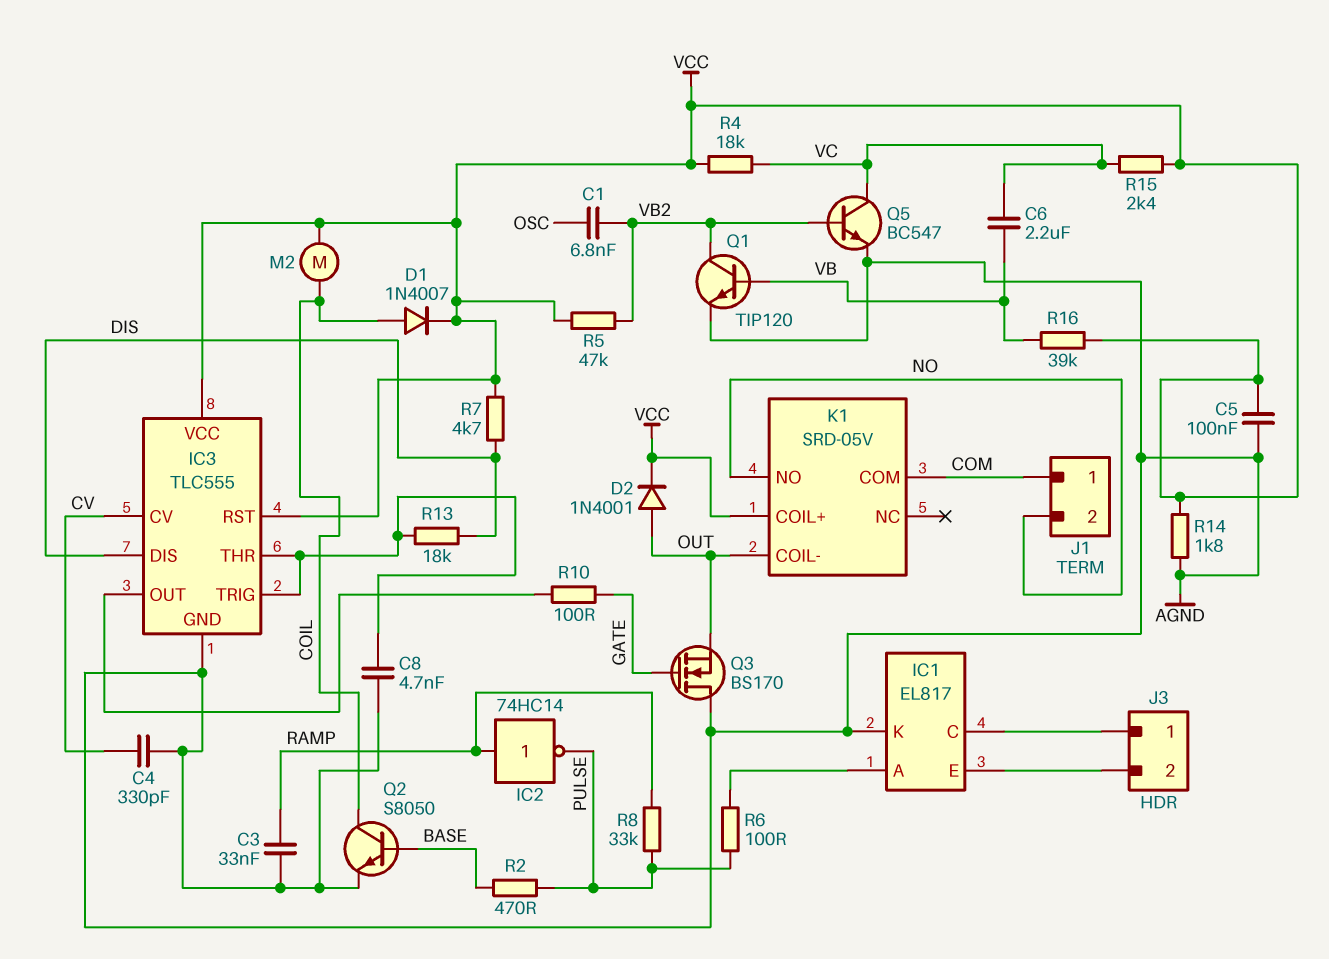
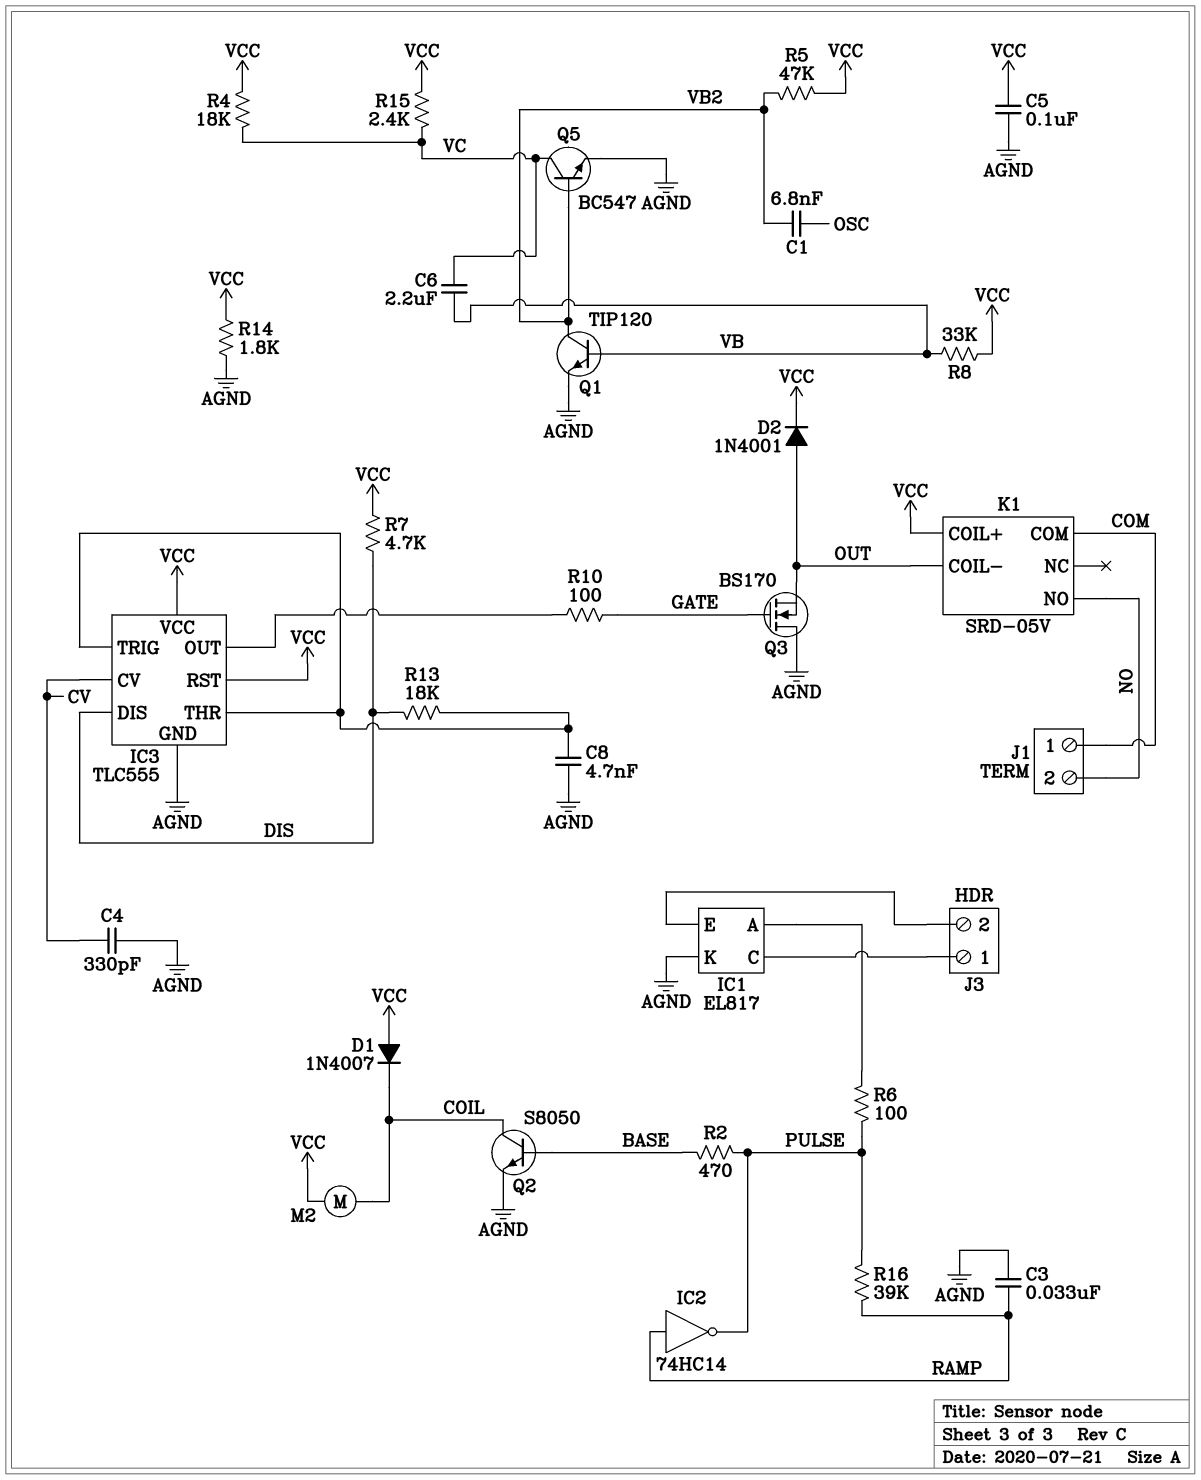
D1: diode 1N4007 (A COIL, K VCC) -> diode 1N4007 (A VCC, K COIL)
R8: 33k (PULSE, RAMP) -> 33k (VB, VCC)
R16: 39k (VB, VCC) -> 39k (PULSE, RAMP)

